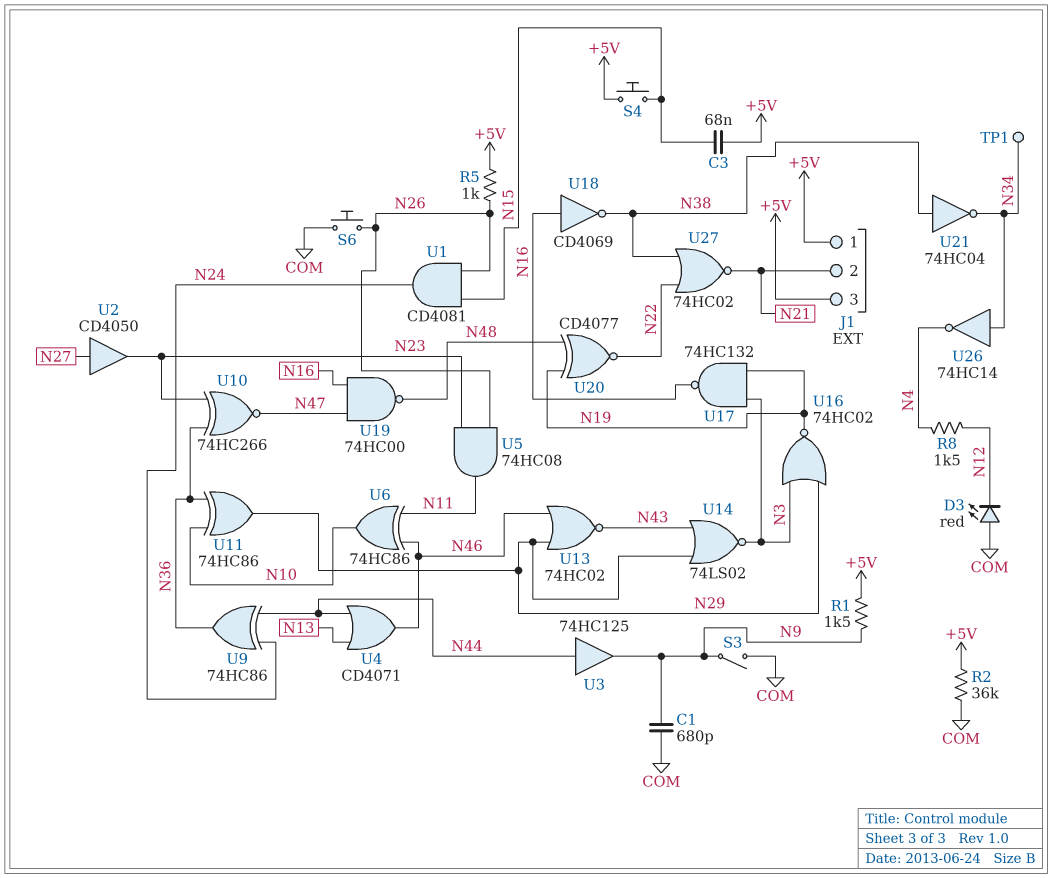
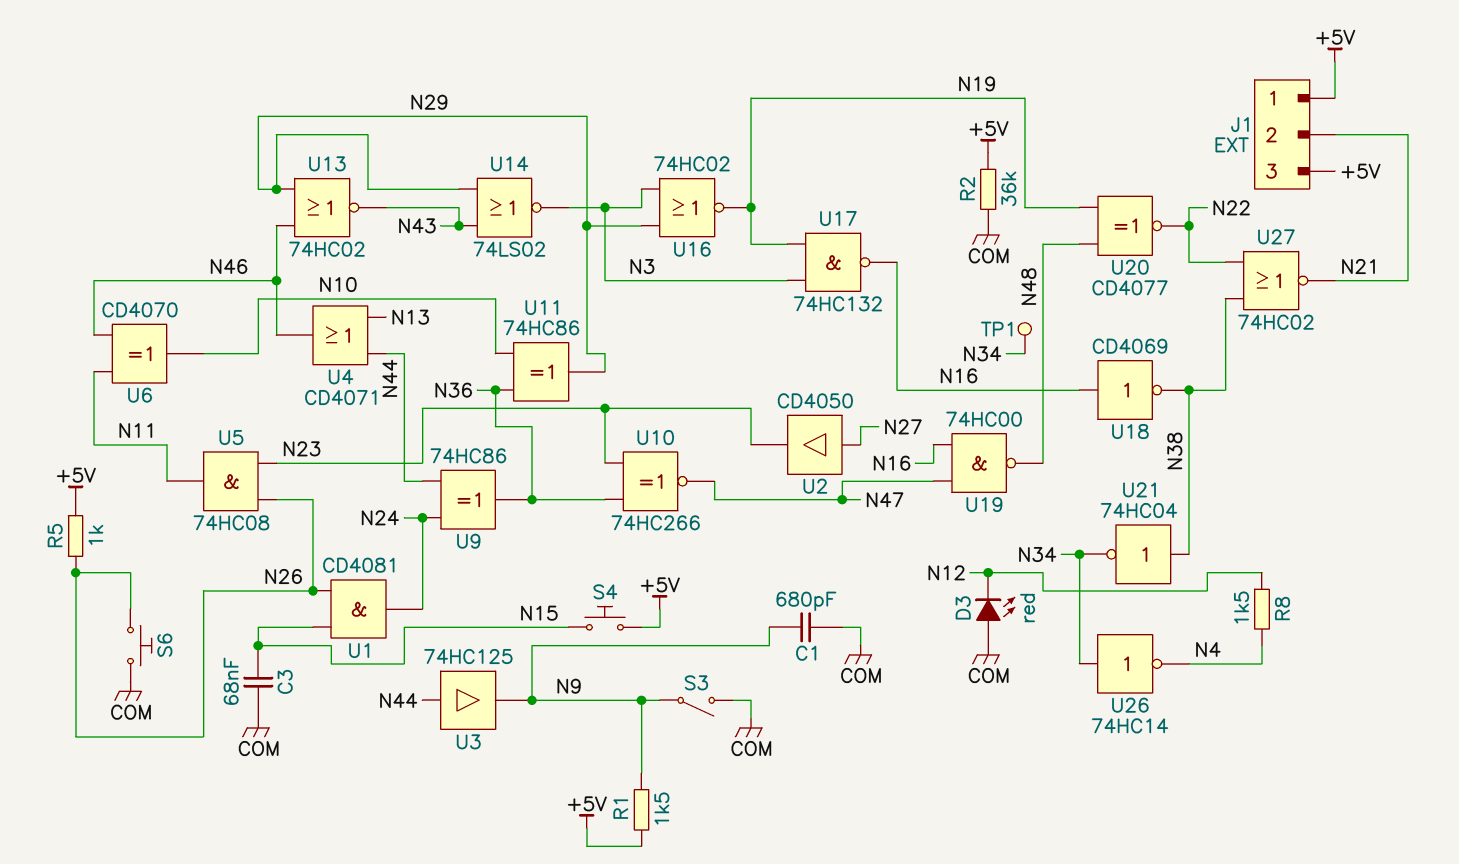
C3: 68nF (+5V, N15) -> 68nF (COM, N15)
U6: XOR 74HC86 (in N11, in N46, out N10) -> XOR CD4070 (in N11, in N46, out N10)

